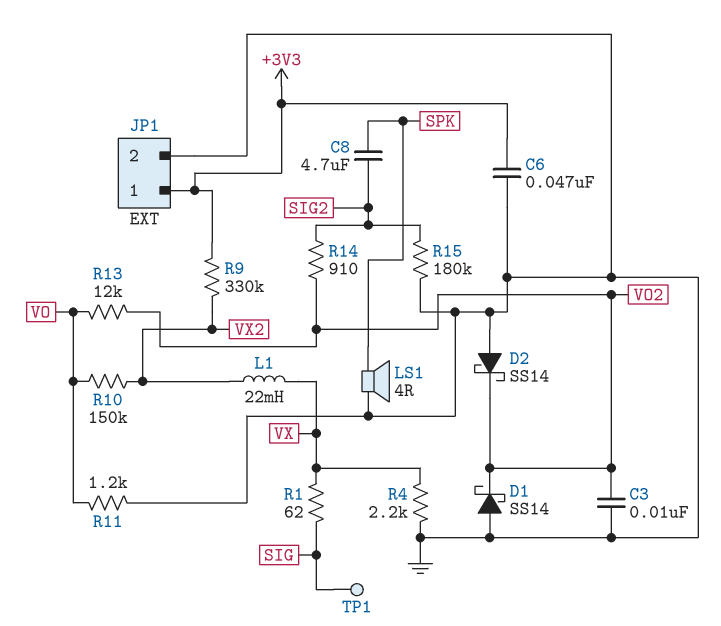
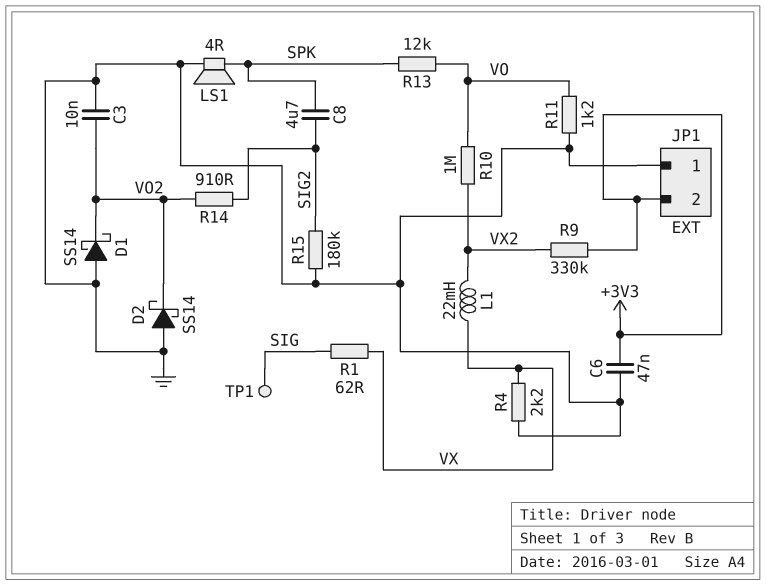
JP1 pin 1: +3V3 -> GND
JP1 pin 2: GND -> +3V3
R10: 150k (VO, VX2) -> 1M (VO, VX2)
R13: 12k (VO, VO2) -> 12k (SPK, VO)

